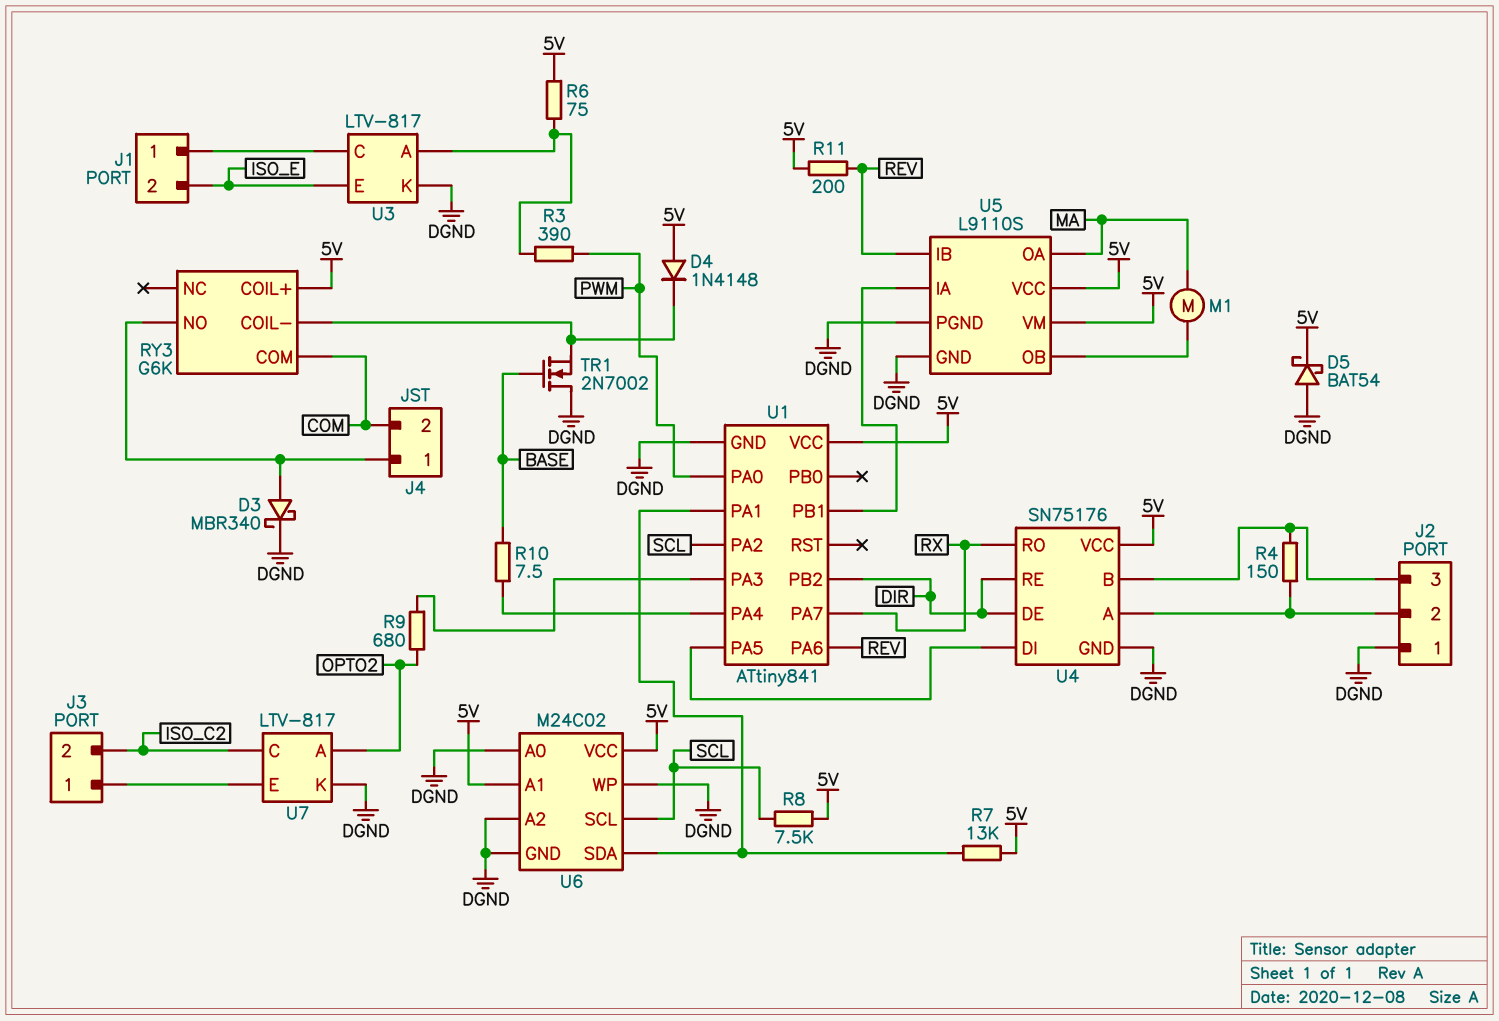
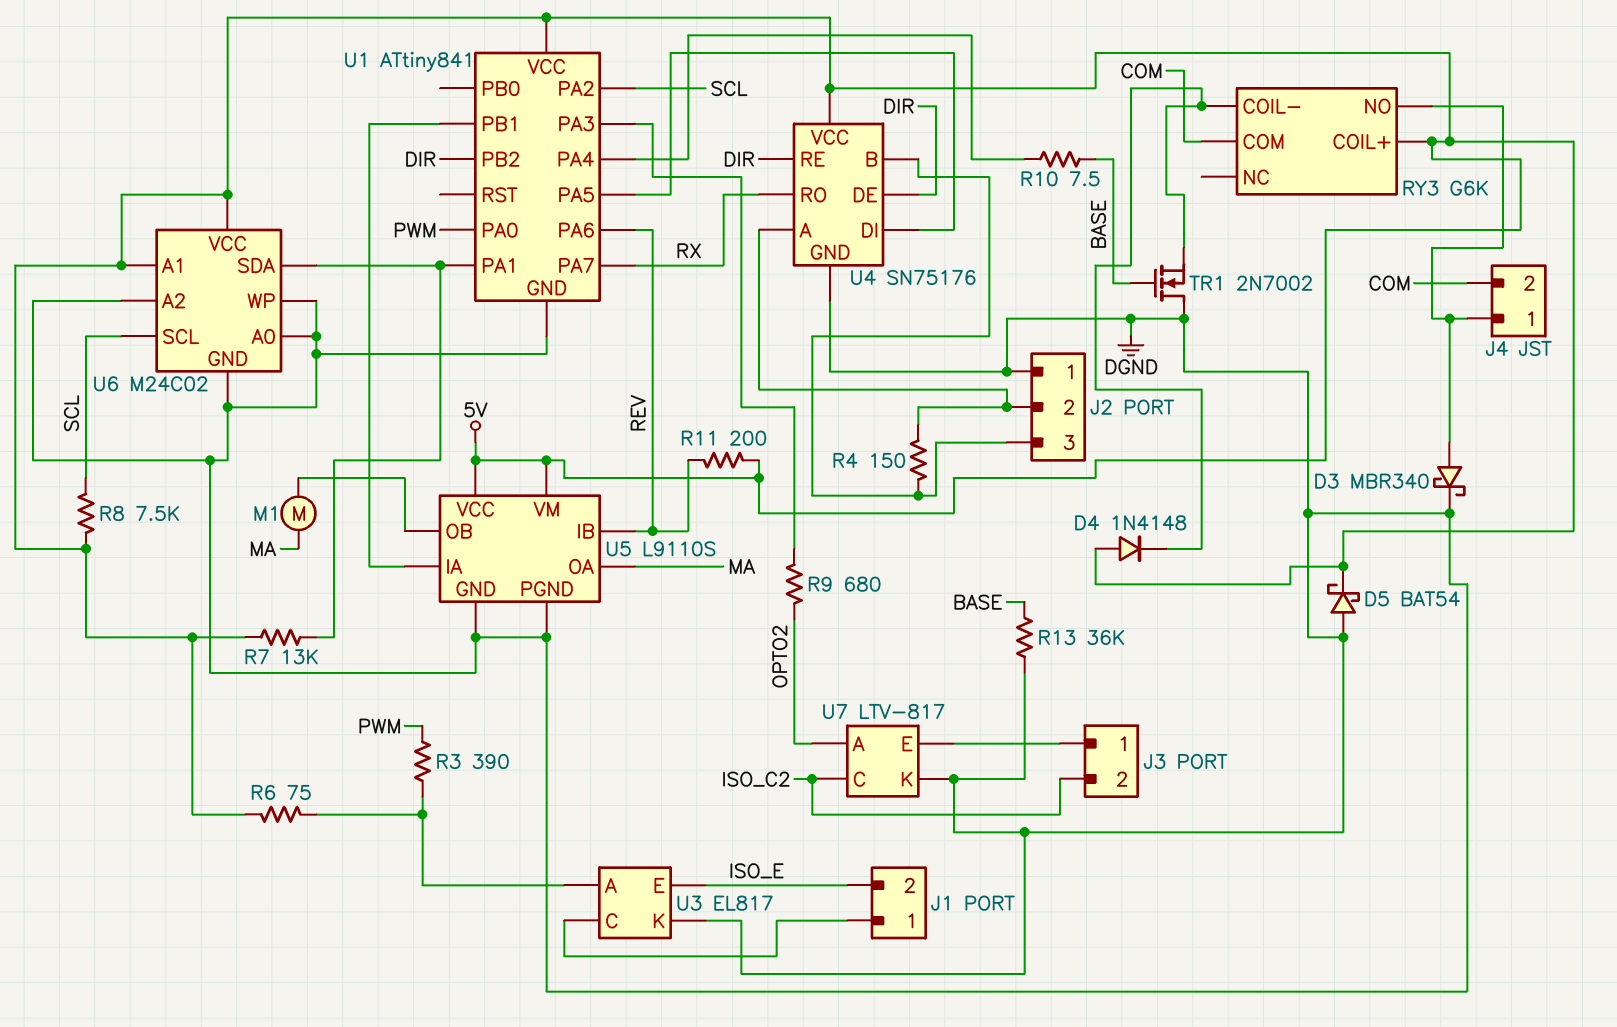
R13: none -> 36k (BASE, DGND)
U3: LTV-817 -> EL817

